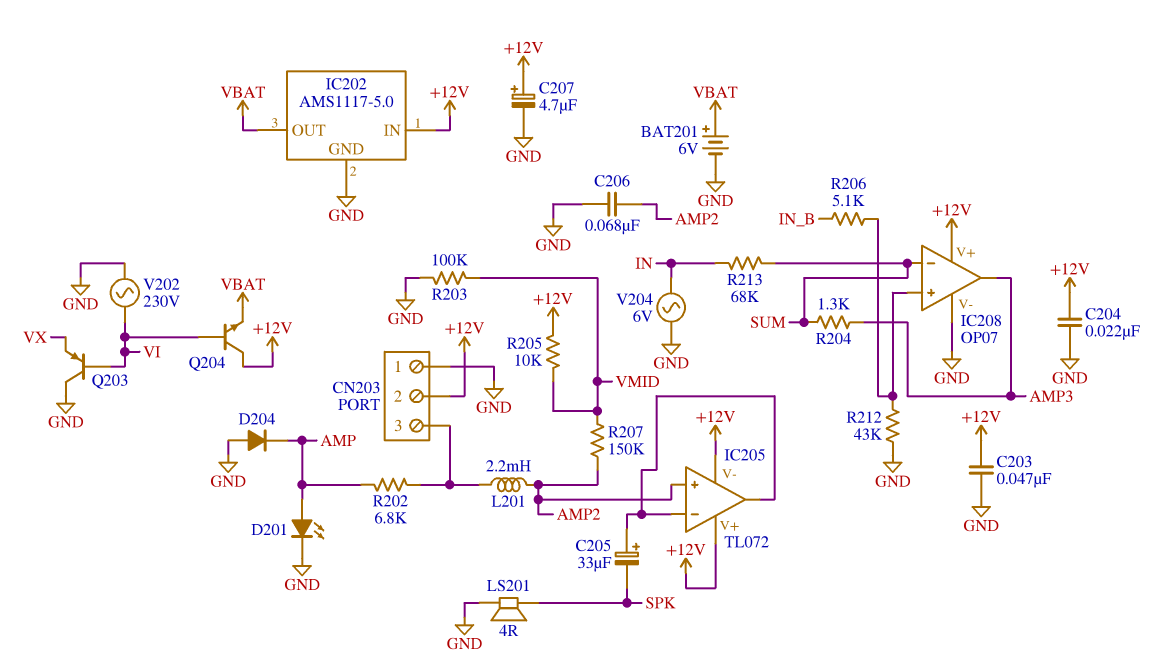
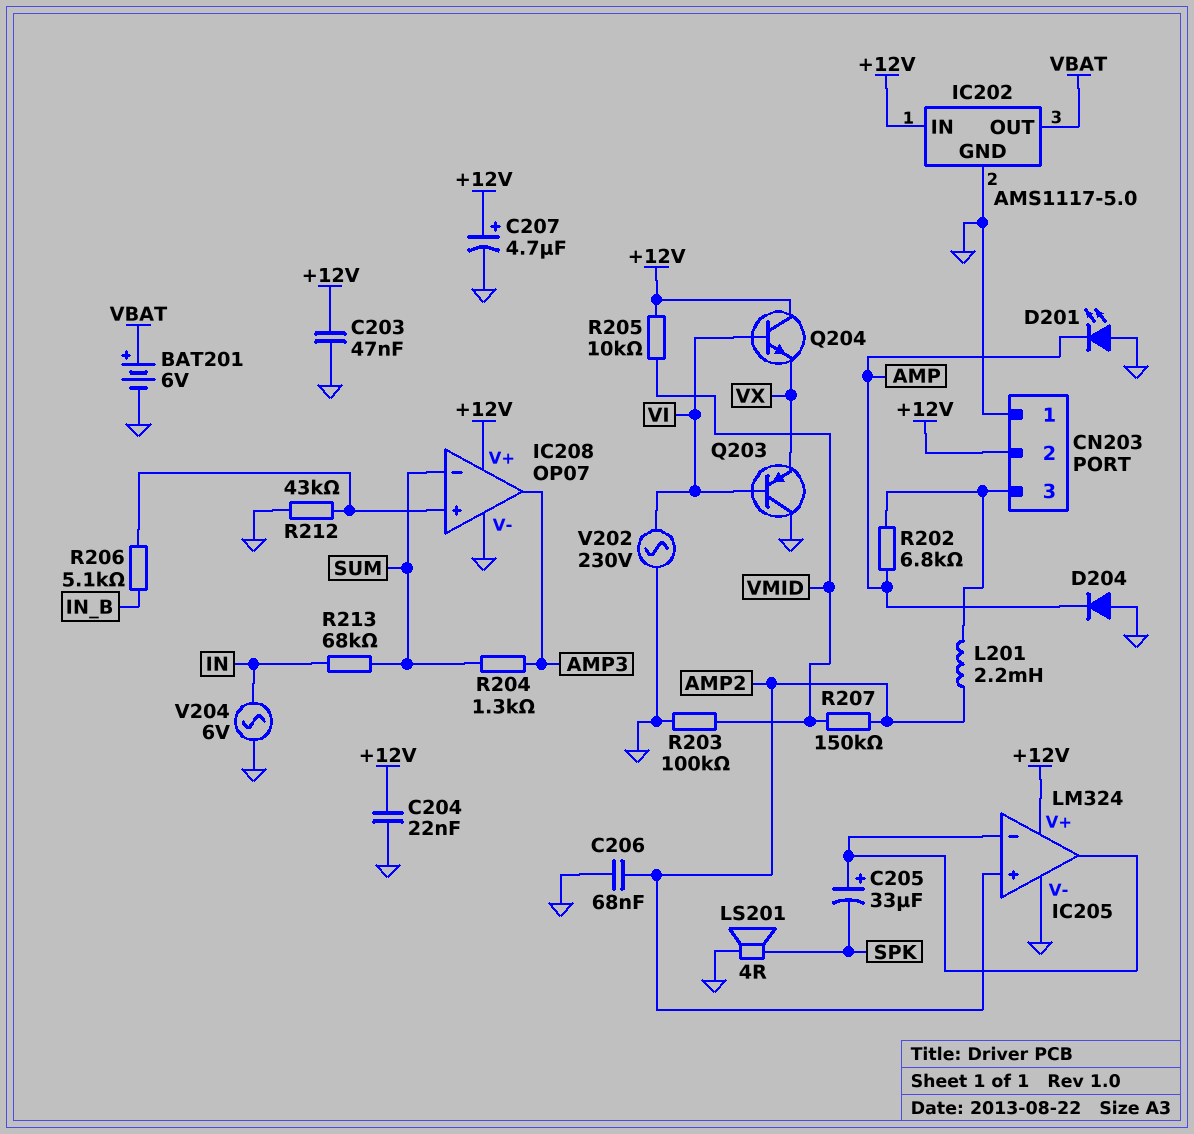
D201: LED (A AMP, K GND) -> LED (A GND, K AMP)
IC205: TL072 -> LM324
IC205 pin V-: +12V -> GND
Q204: NPN (B VI, C +12V, E VBAT) -> NPN (B VI, C +12V, E VX)

